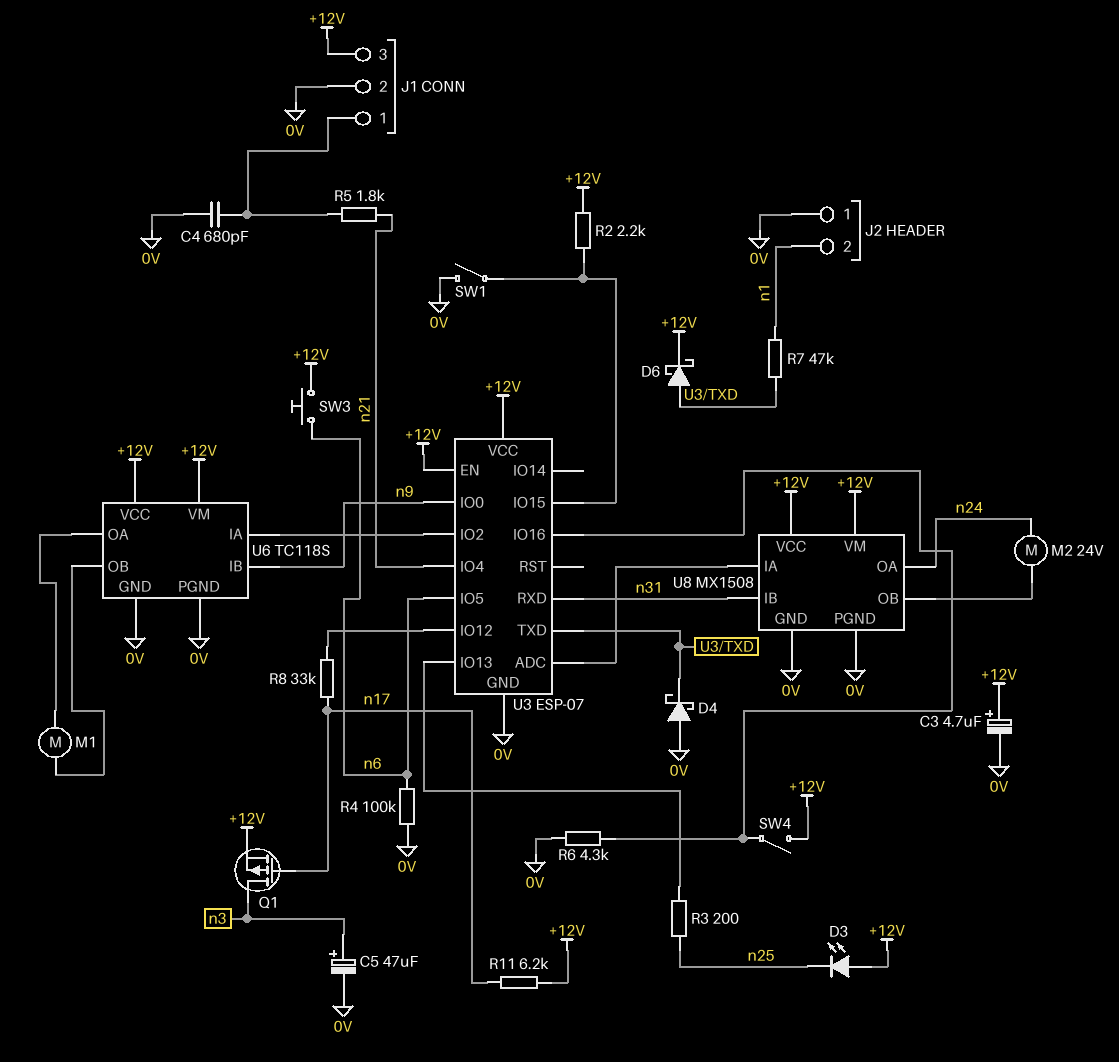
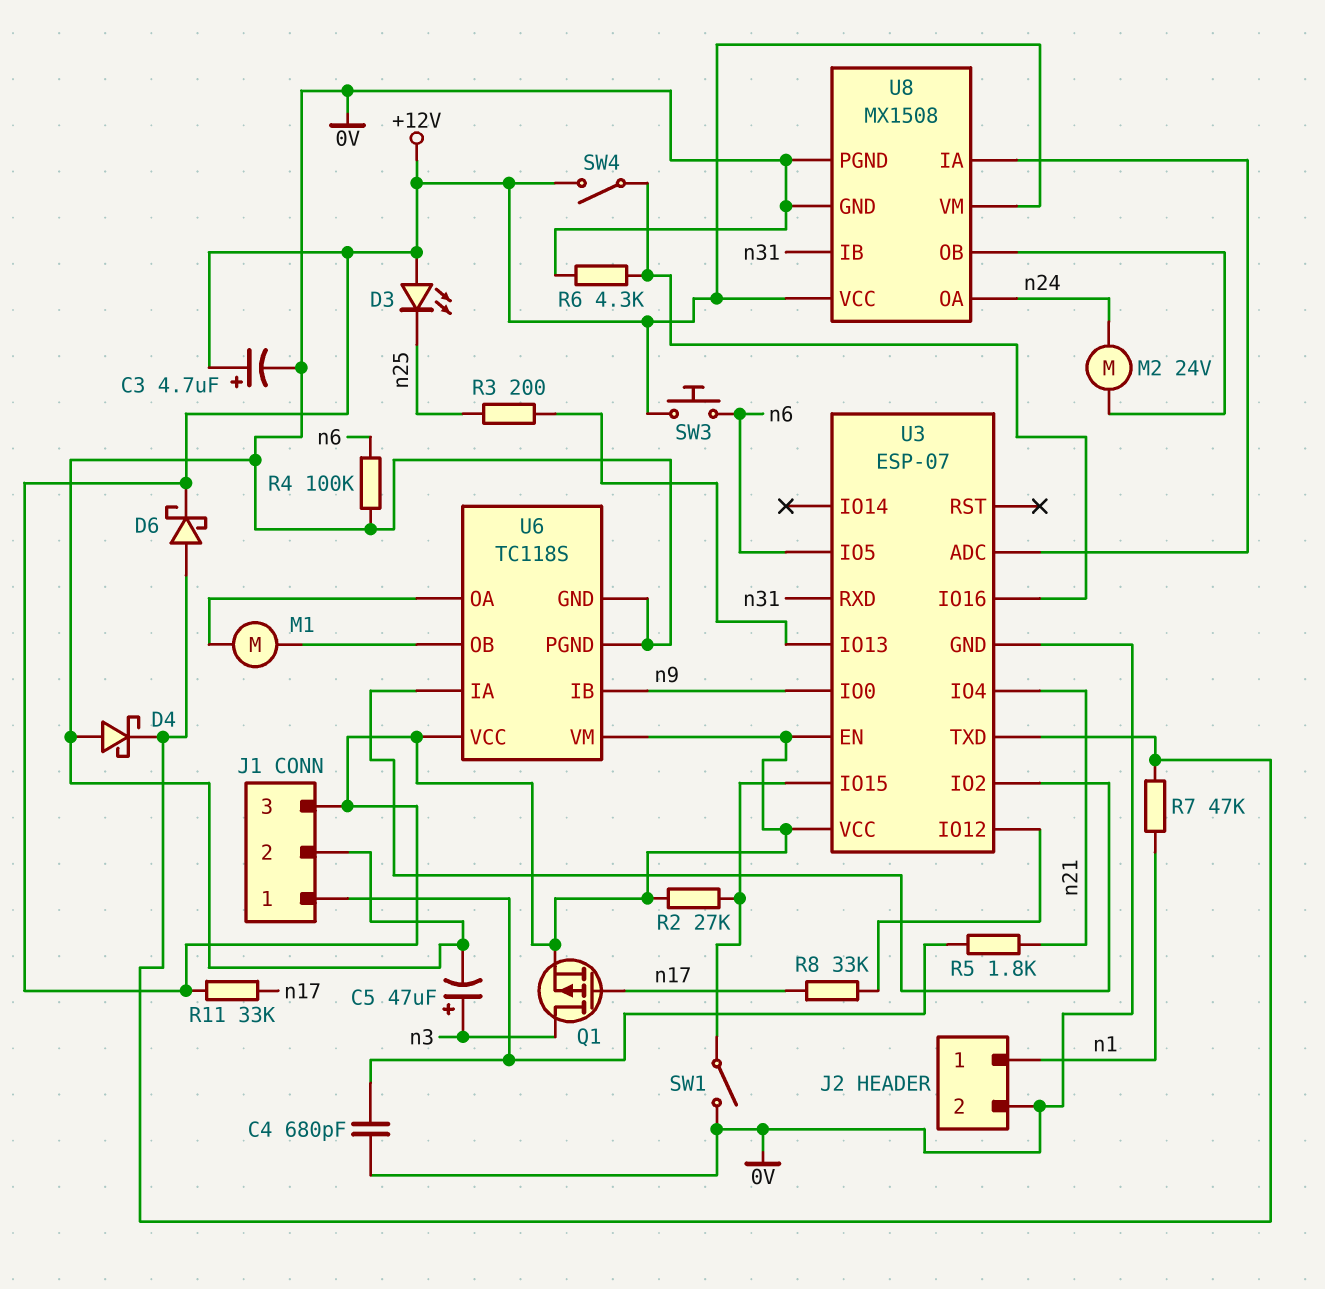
J2 pin 1: 0V -> n1
J2 pin 2: n1 -> 0V
R2: 2.2k (+12V, U3/IO15) -> 27k (+12V, U3/IO15)
R11: 6.2k (+12V, n17) -> 33k (+12V, n17)

